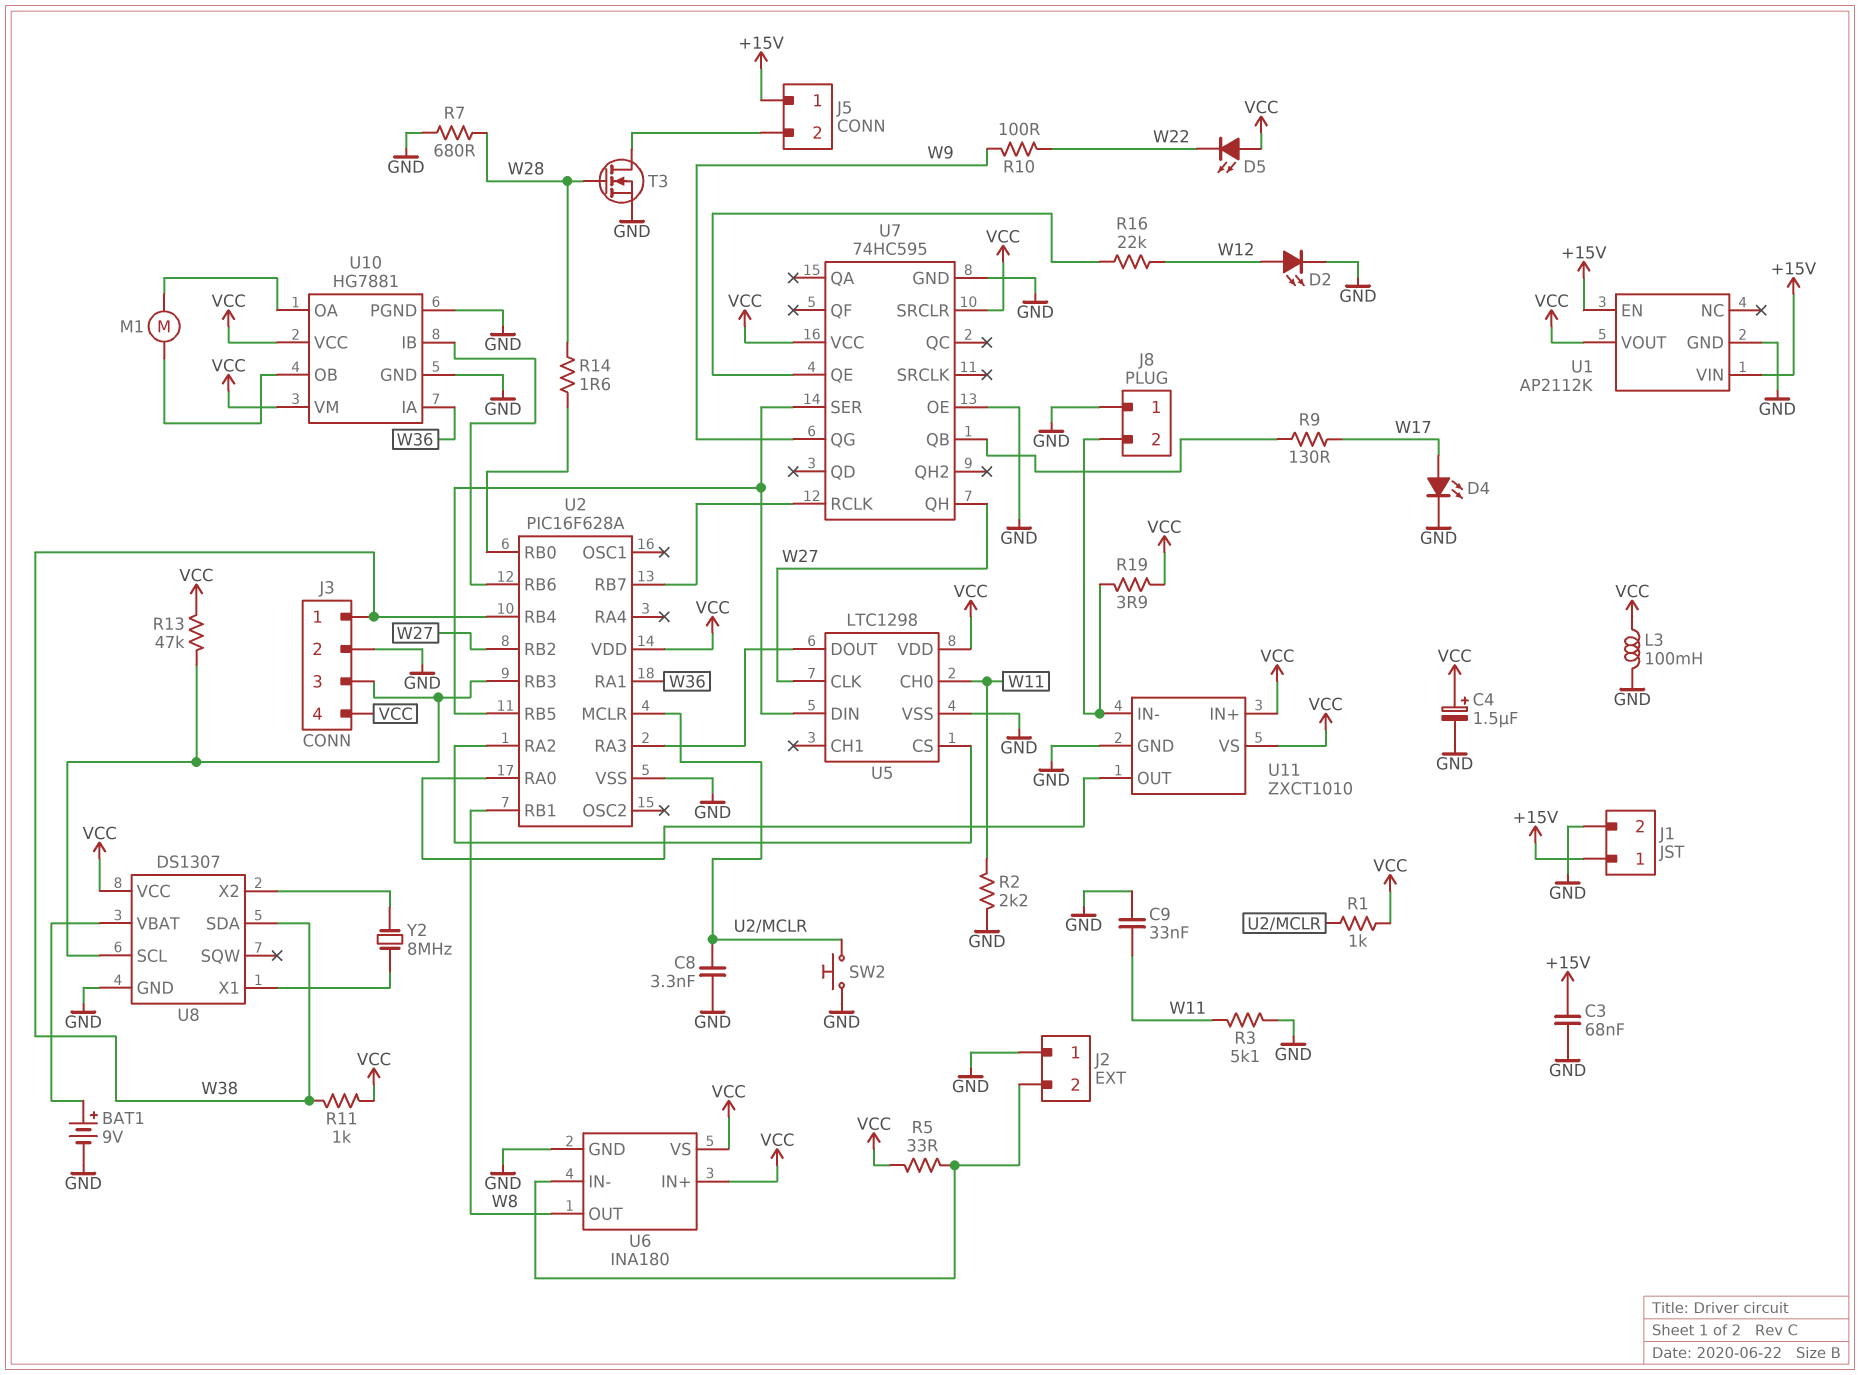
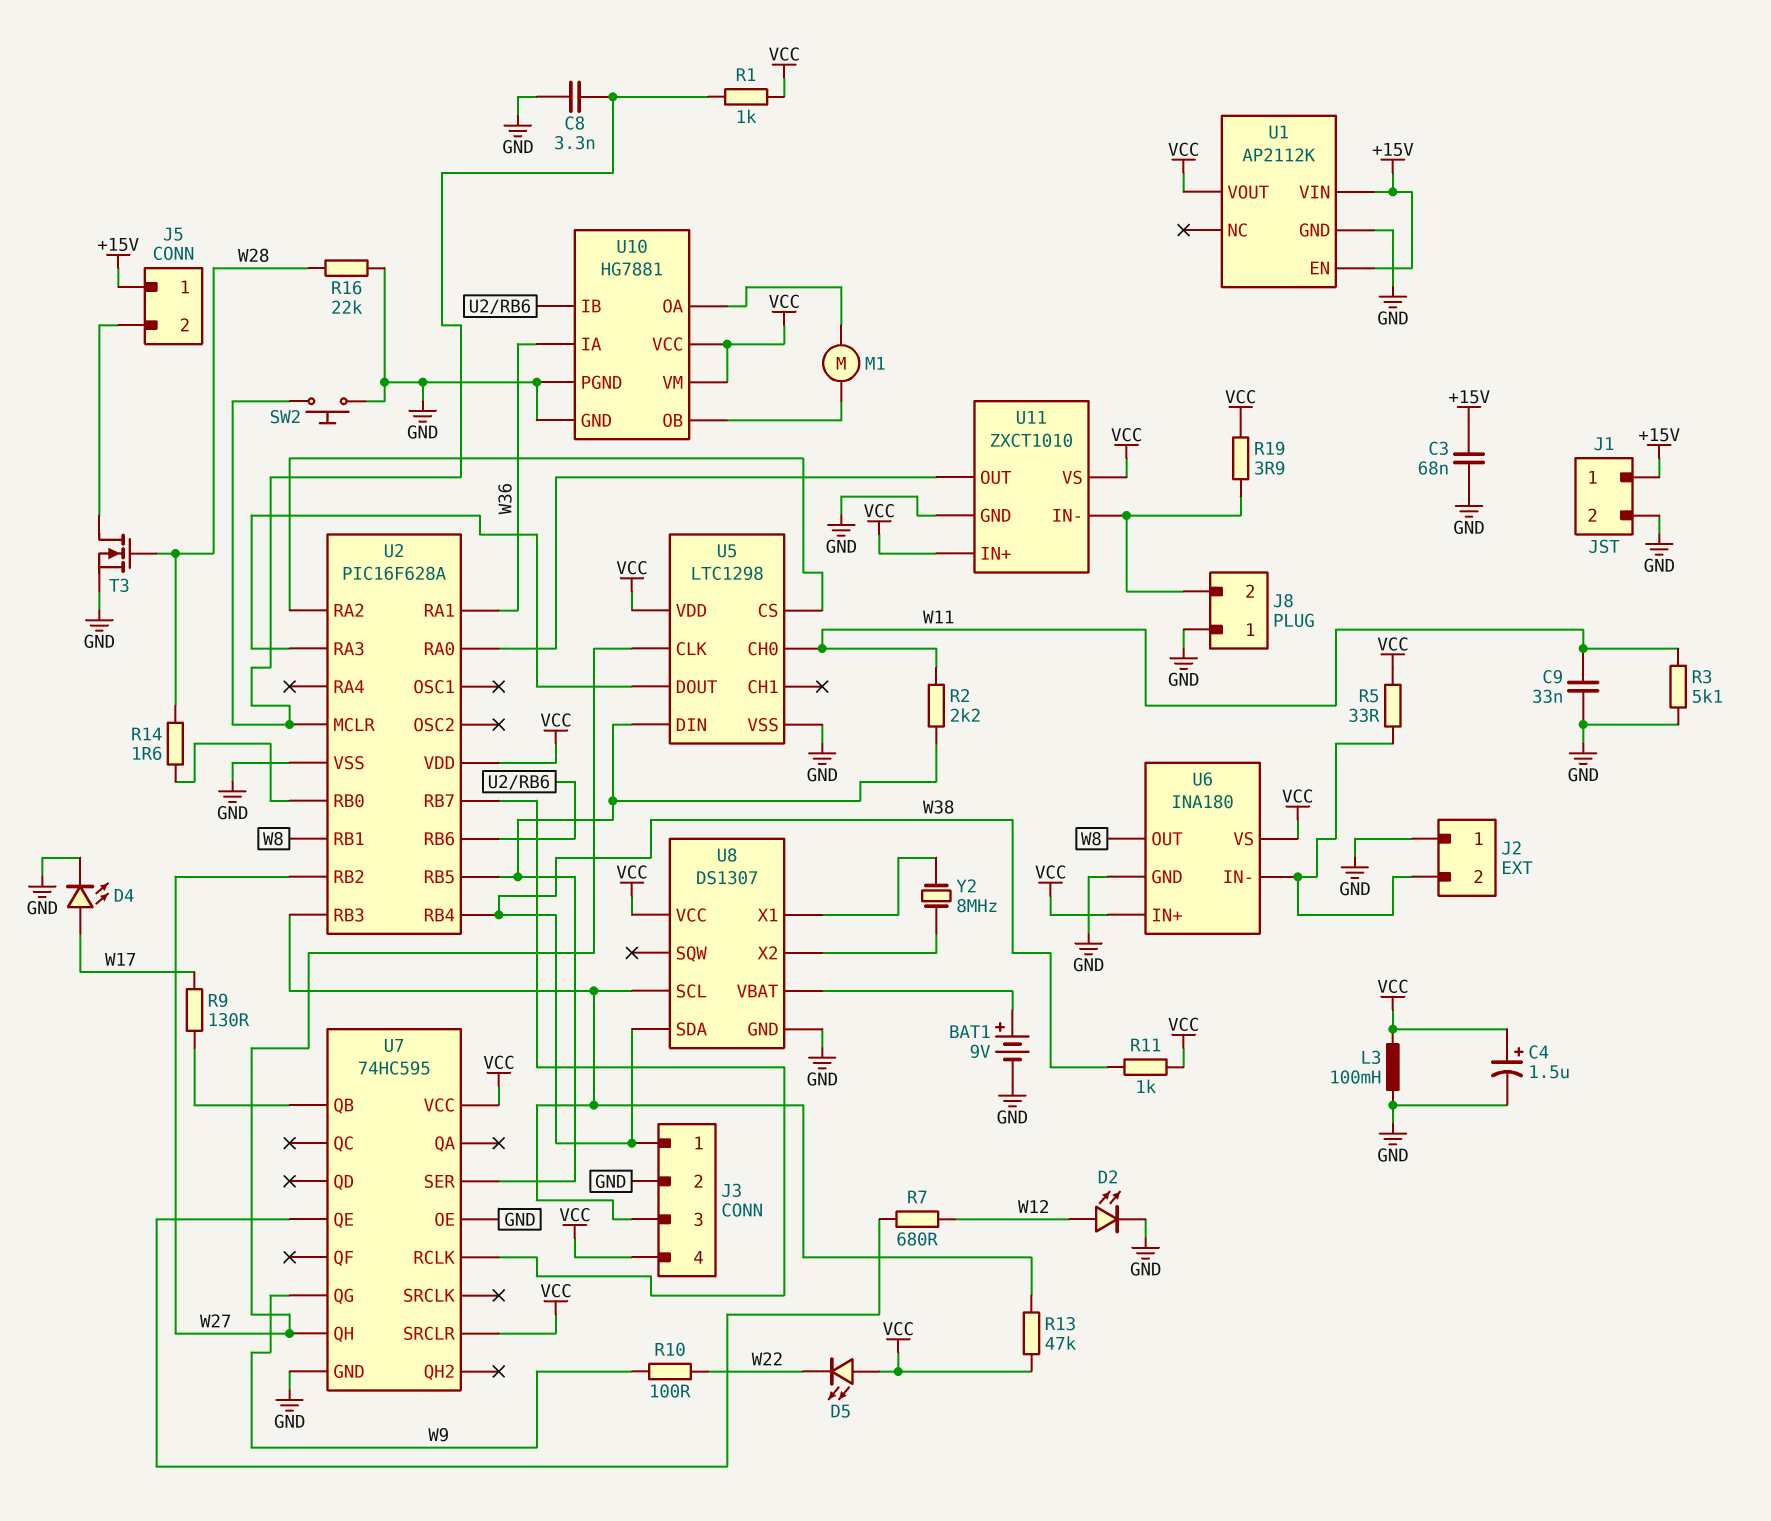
R2: 2.2k (GND, W11) -> 2.2k (U2/RB5, W11)
R7: 680 (GND, W28) -> 680 (U7/QE, W12)
R16: 22k (U7/QE, W12) -> 22k (GND, W28)

